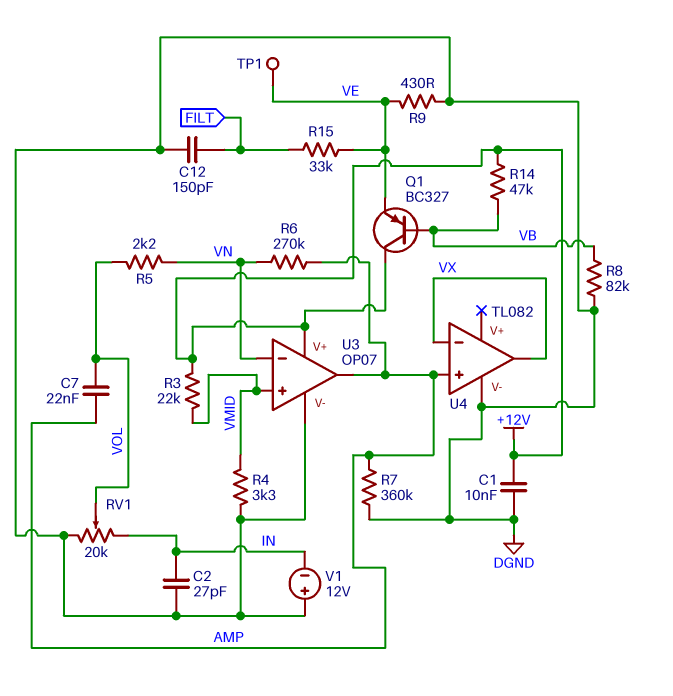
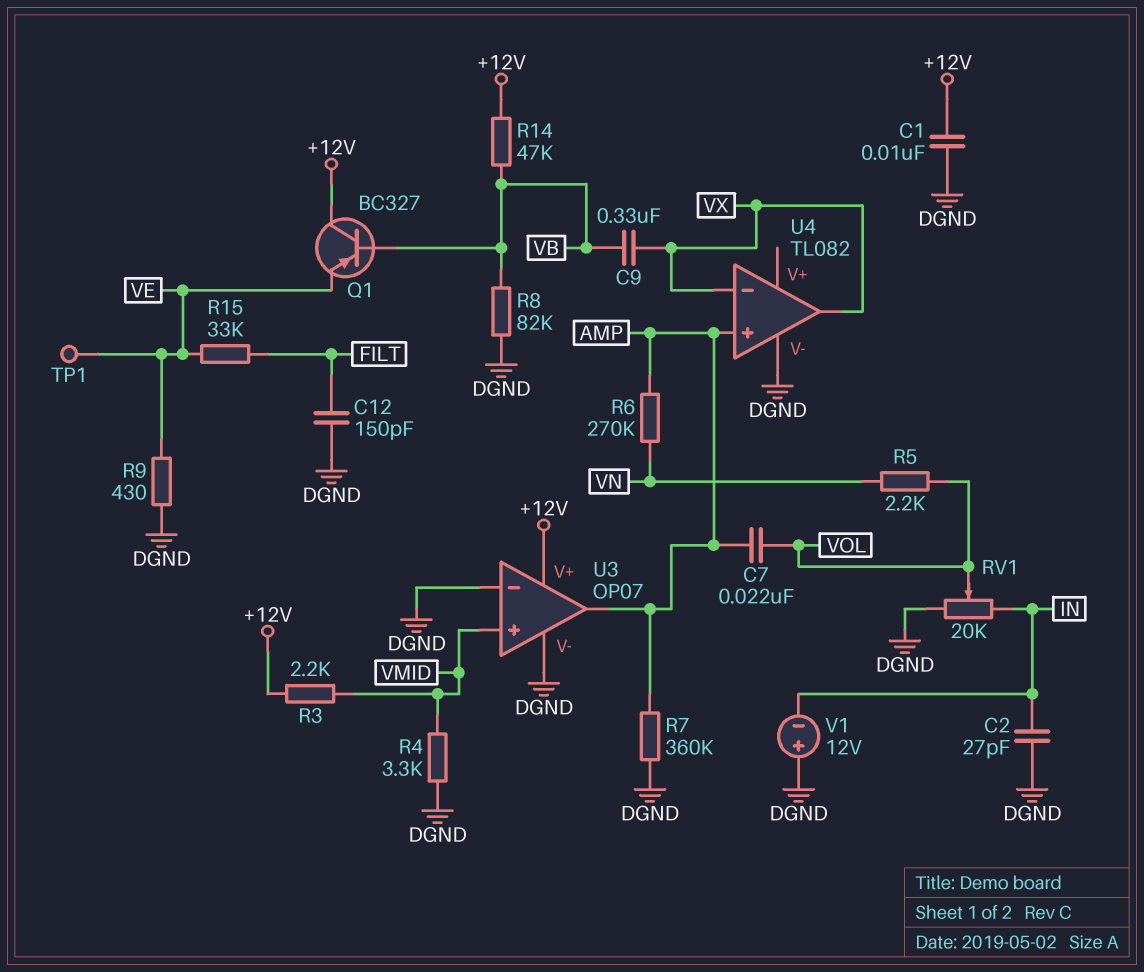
C9: none -> 330nF (VB, VX)
R3: 22k (+12V, VMID) -> 2.2k (+12V, VMID)
U3 pin in-: VN -> DGND

